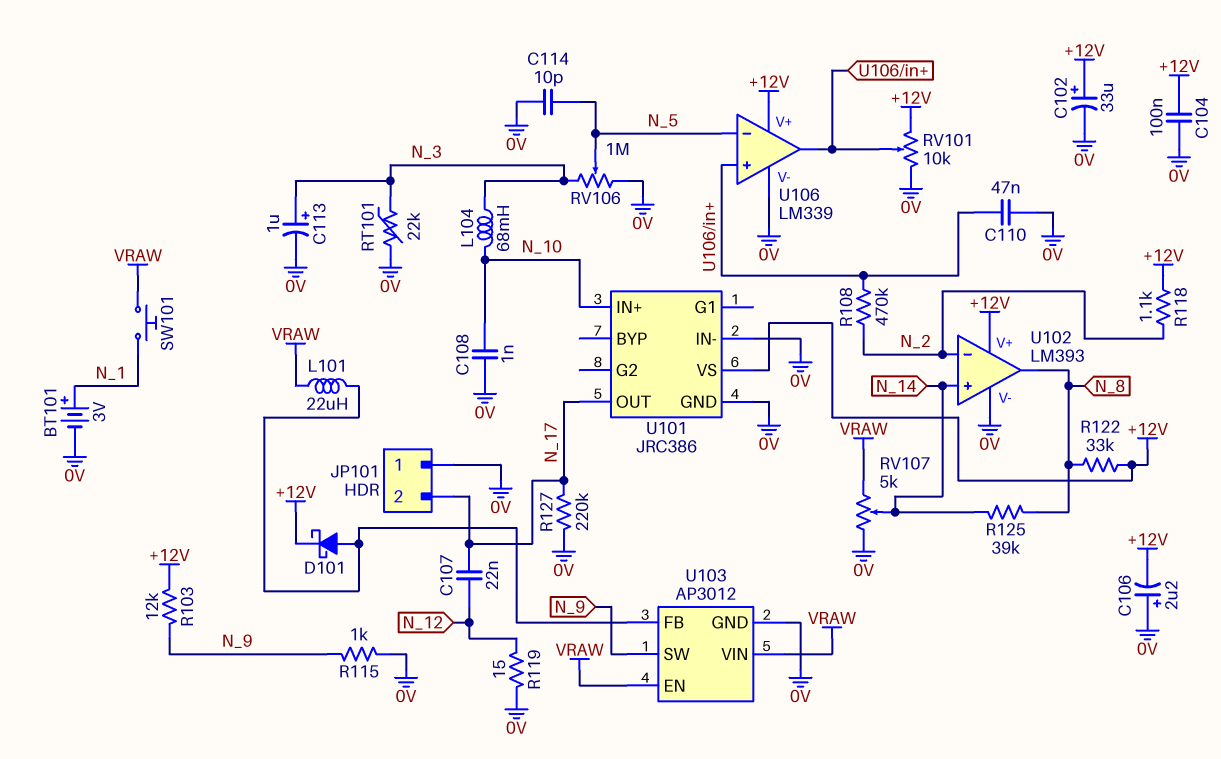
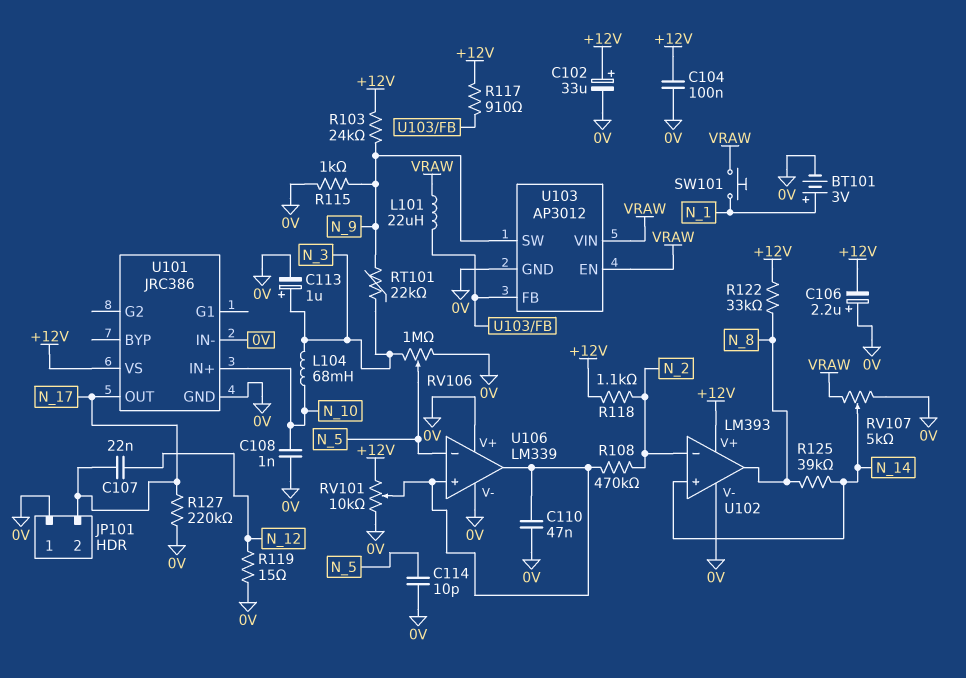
D101: schottky (A U103/FB, K +12V) -> none
R103: 12k (+12V, N_9) -> 24k (+12V, N_9)
R117: none -> 910 (+12V, U103/FB)
RT101: 22k (0V, N_3) -> 22k (N_3, N_9)
U106 pin V+: +12V -> 0V

